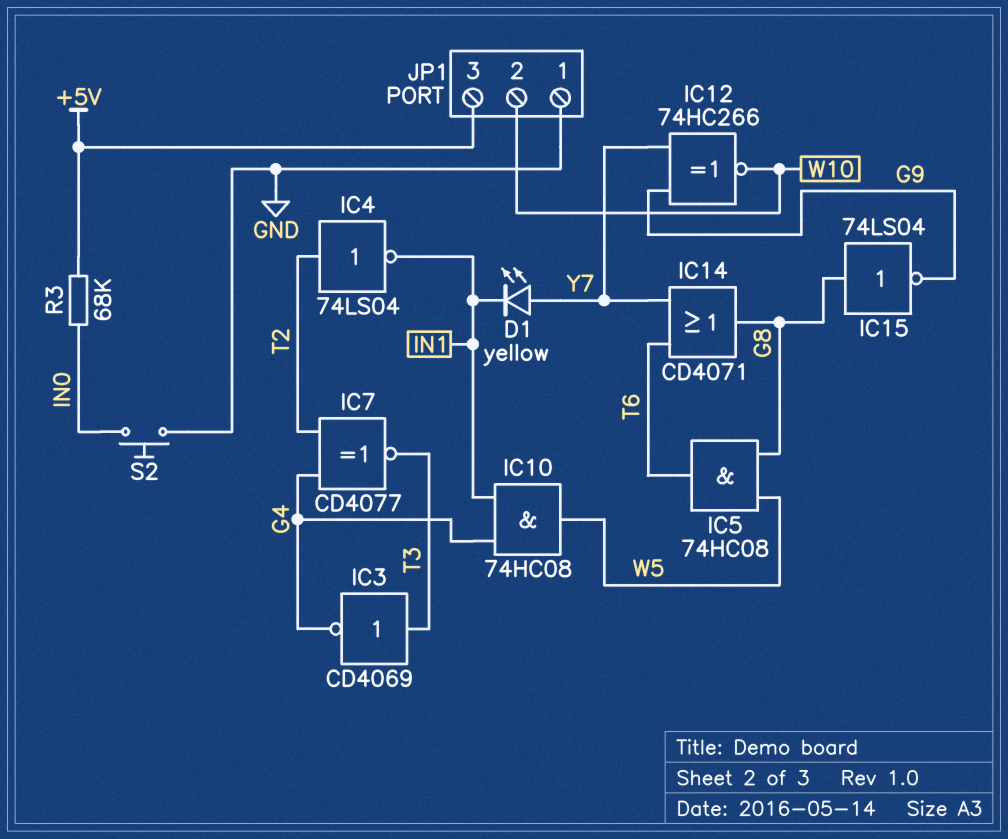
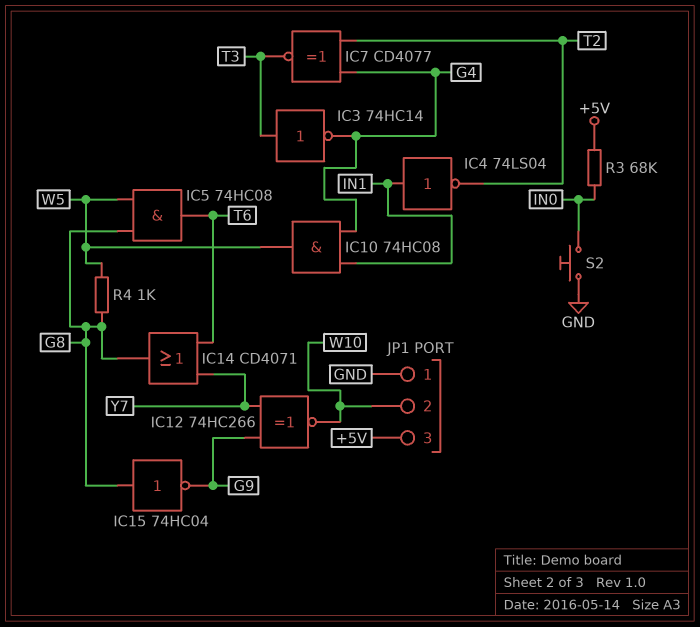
D1: LED yellow (A Y7, K IN1) -> none
IC3: NOT CD4069 (in T3, out G4) -> NOT 74HC14 (in T3, out G4)
IC4: NOT 74LS04 (in T2, out IN1) -> NOT 74LS04 (in IN1, out T2)
IC15: NOT 74LS04 (in G8, out G9) -> NOT 74HC04 (in G8, out G9)
R4: none -> 1k (G8, W5)

